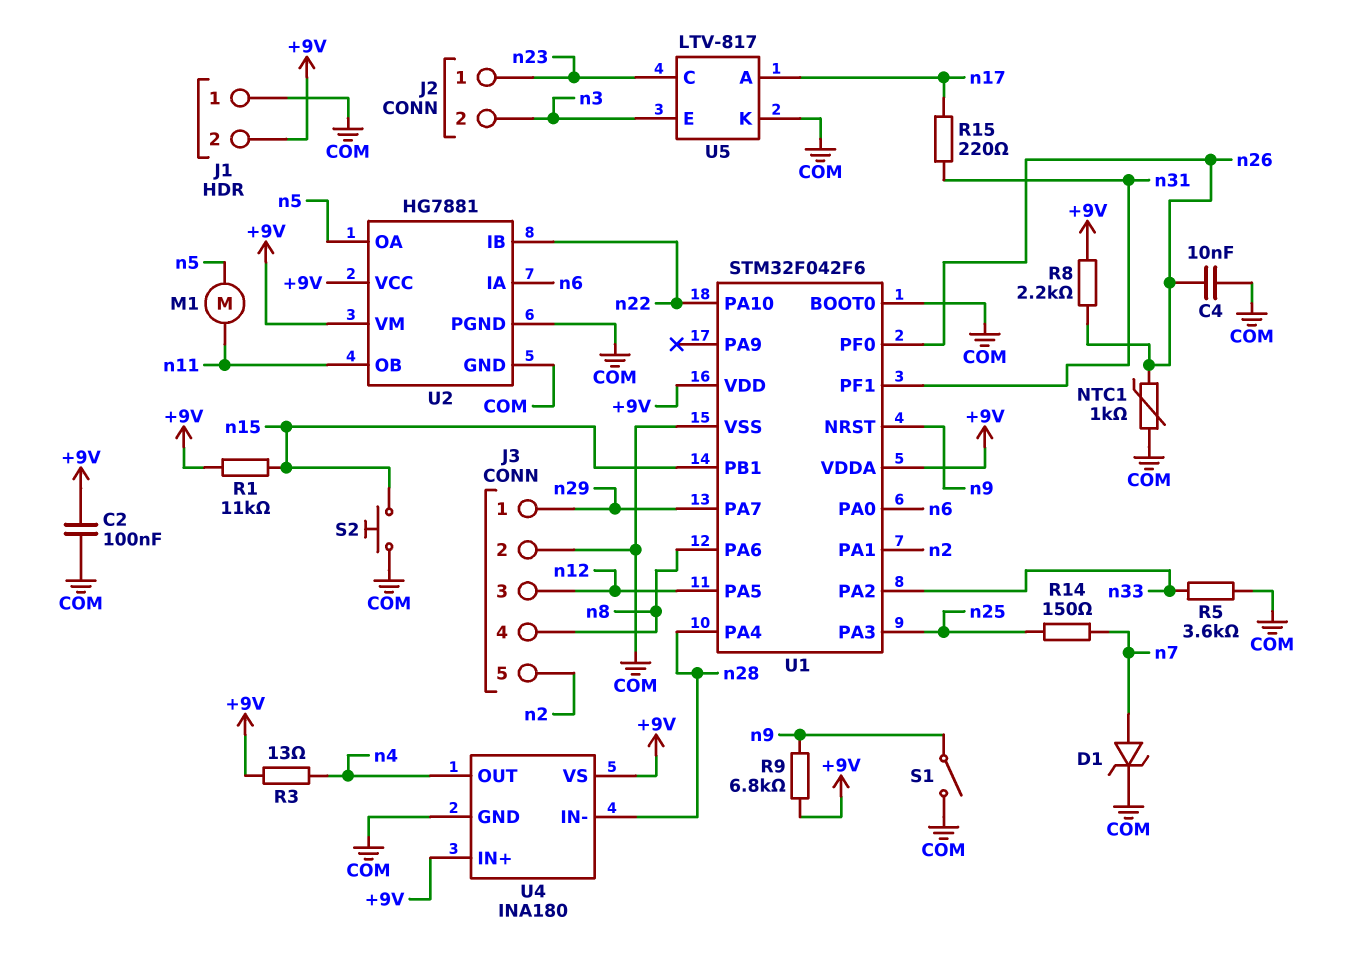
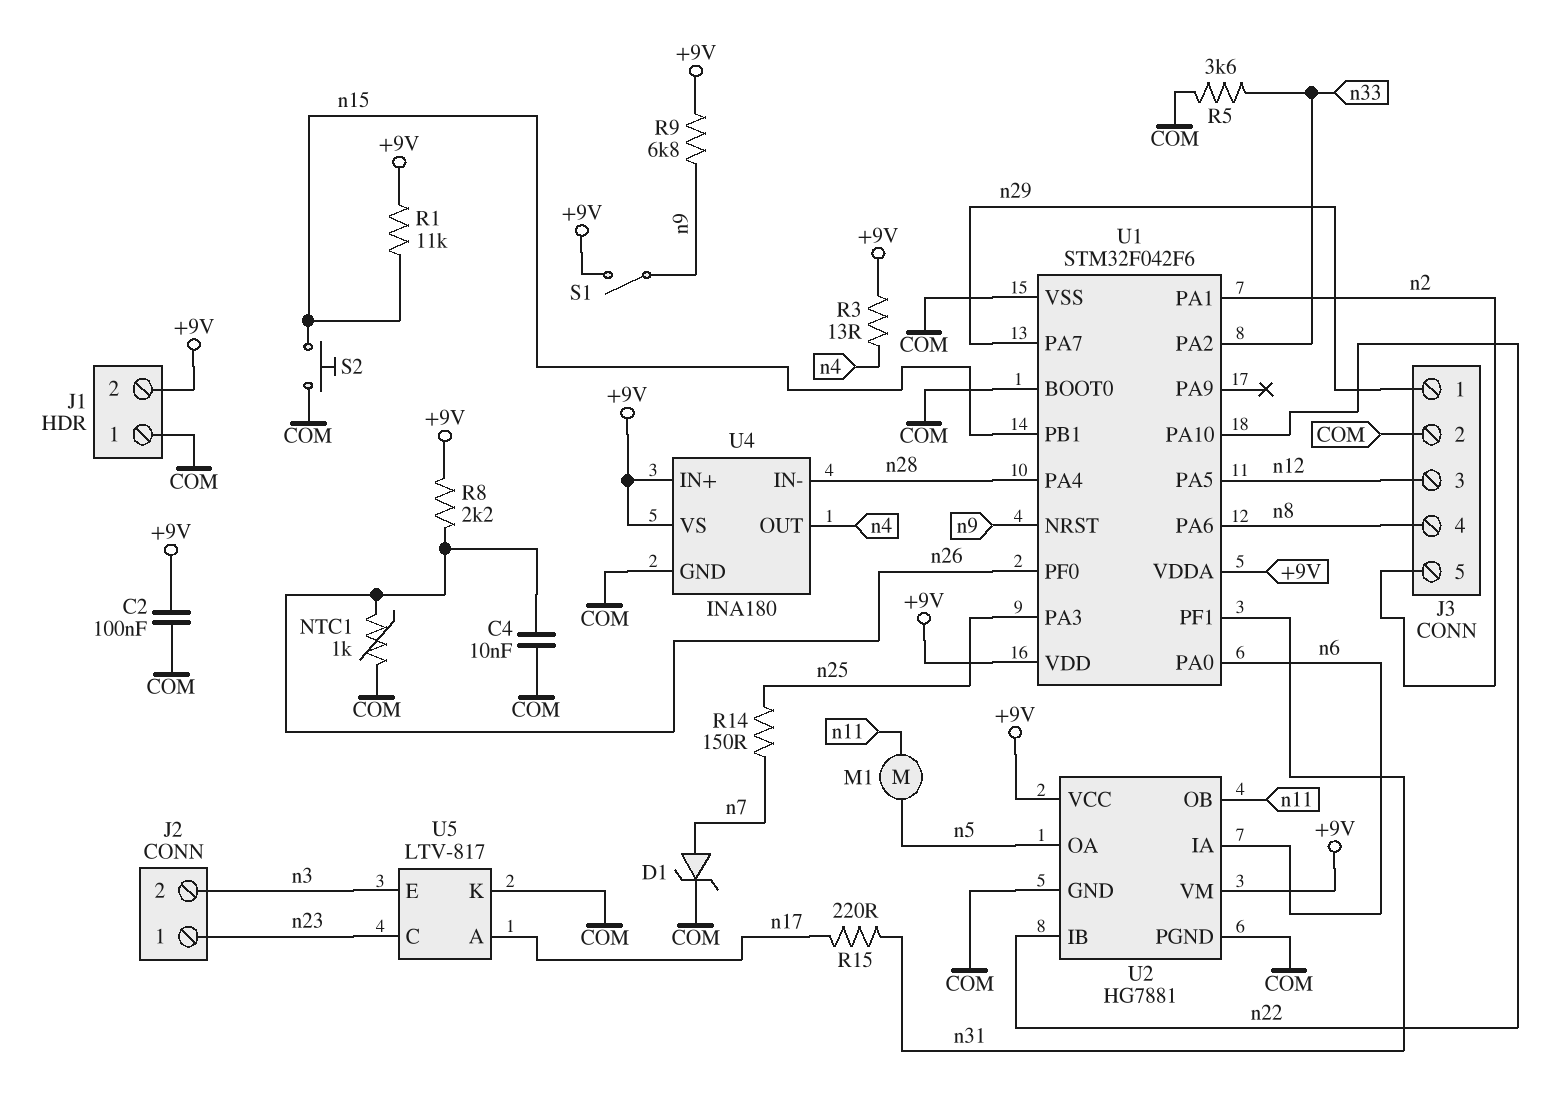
S1: switch (COM, n9) -> switch (+9V, n9)

